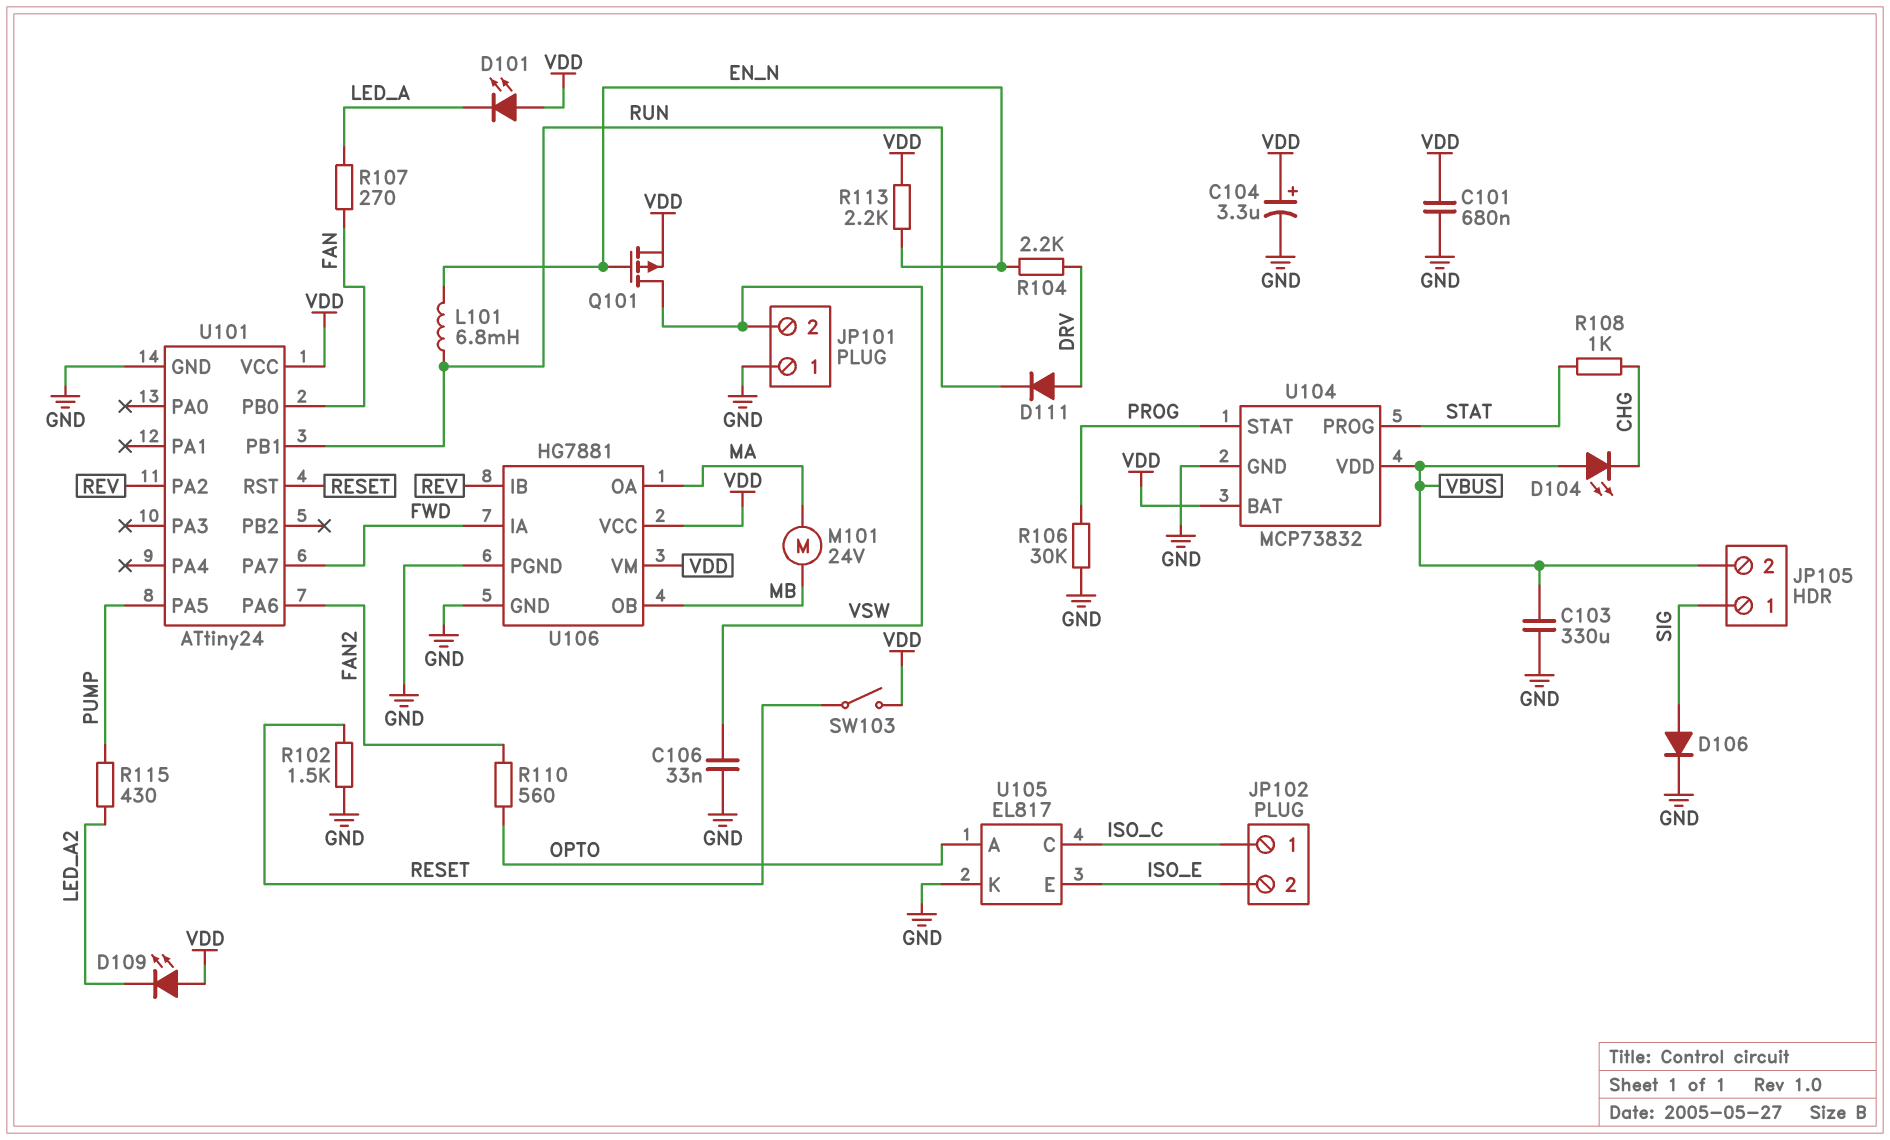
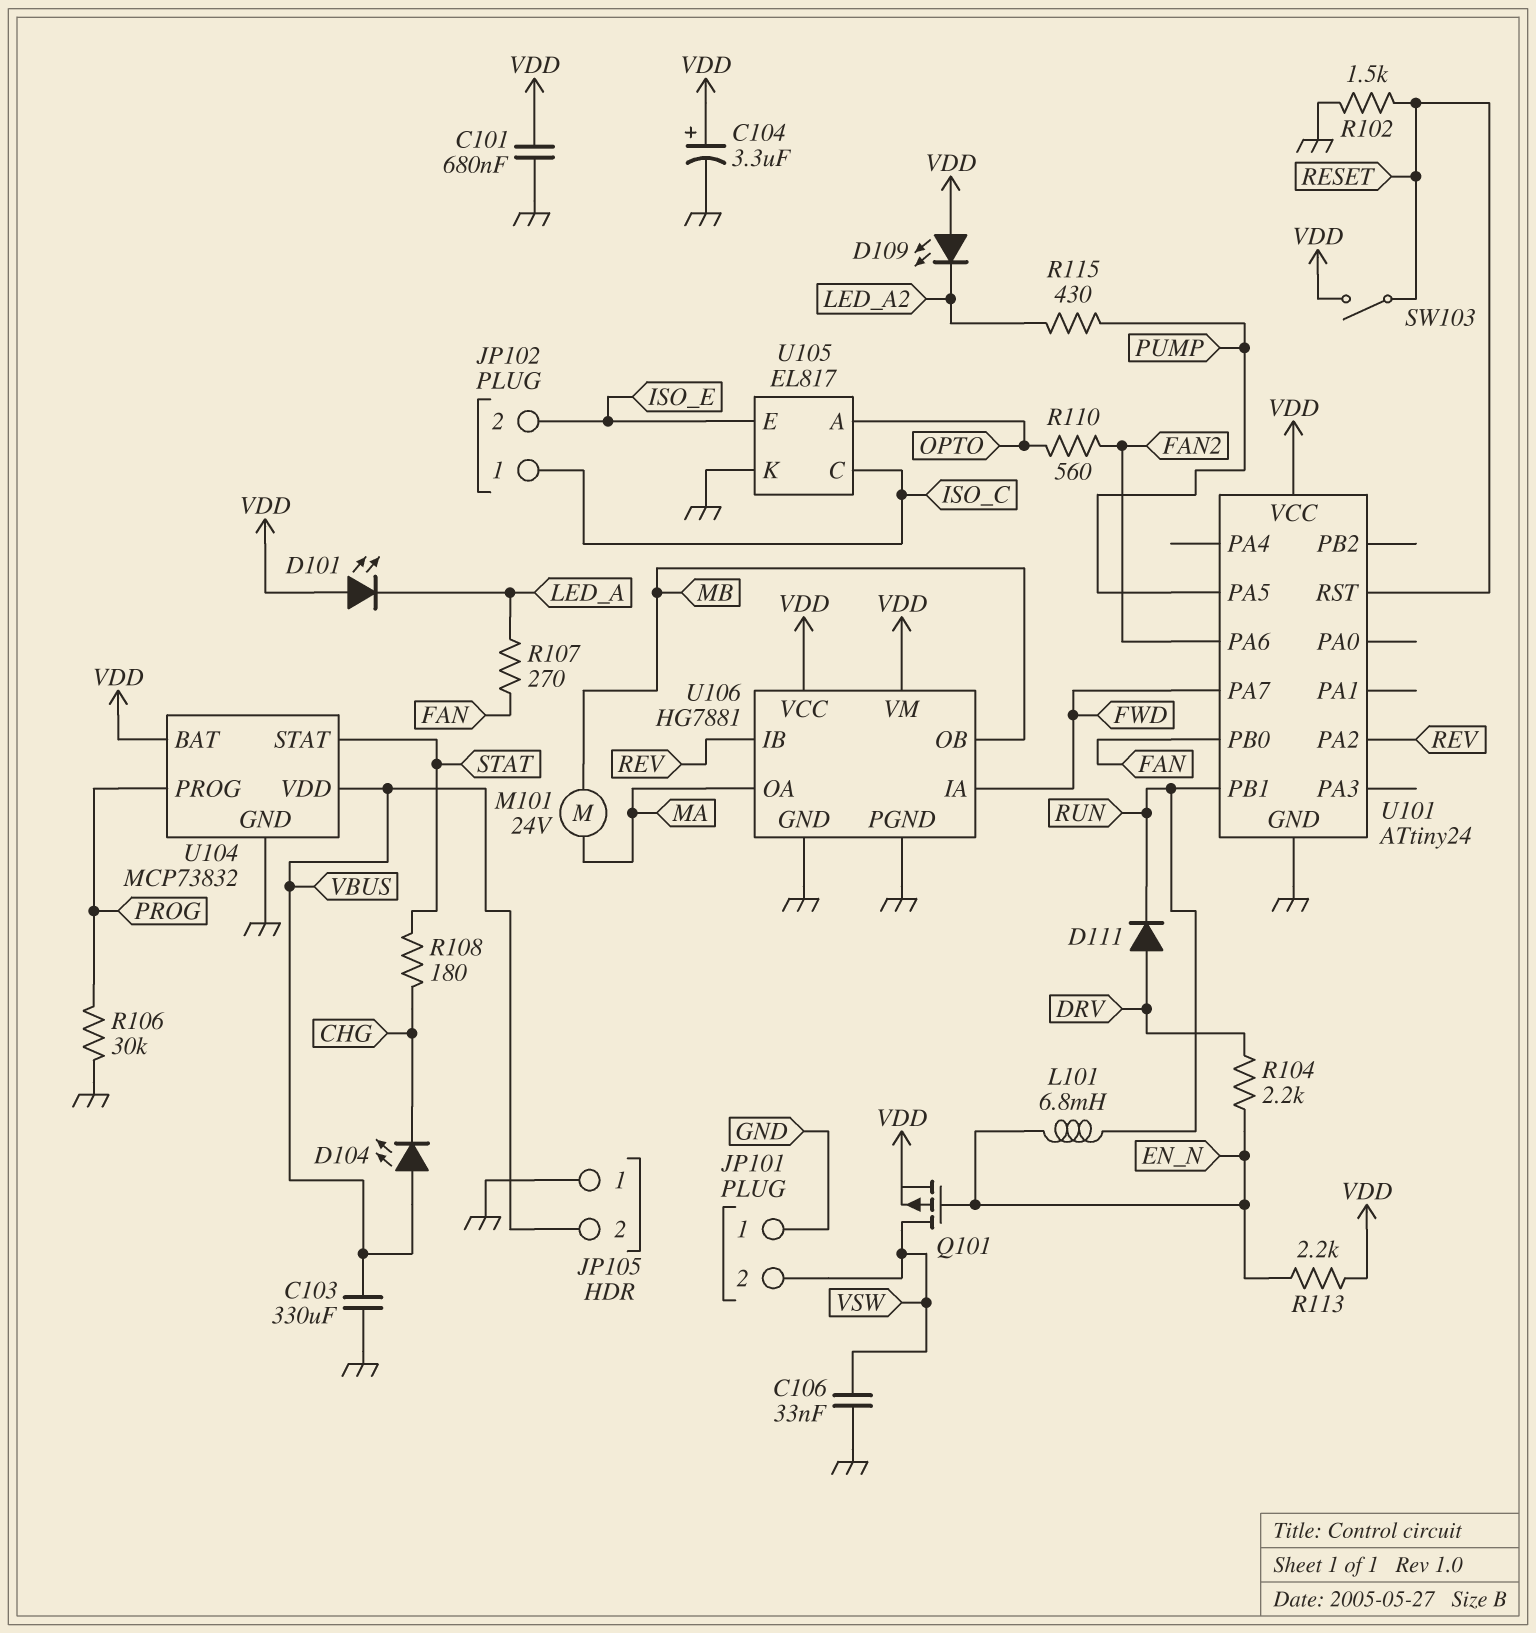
D106: diode (A SIG, K GND) -> none
JP105 pin 1: SIG -> GND
R108: 1k (CHG, STAT) -> 180 (CHG, STAT)
U104 pin PROG: STAT -> PROG
U104 pin STAT: PROG -> STAT

